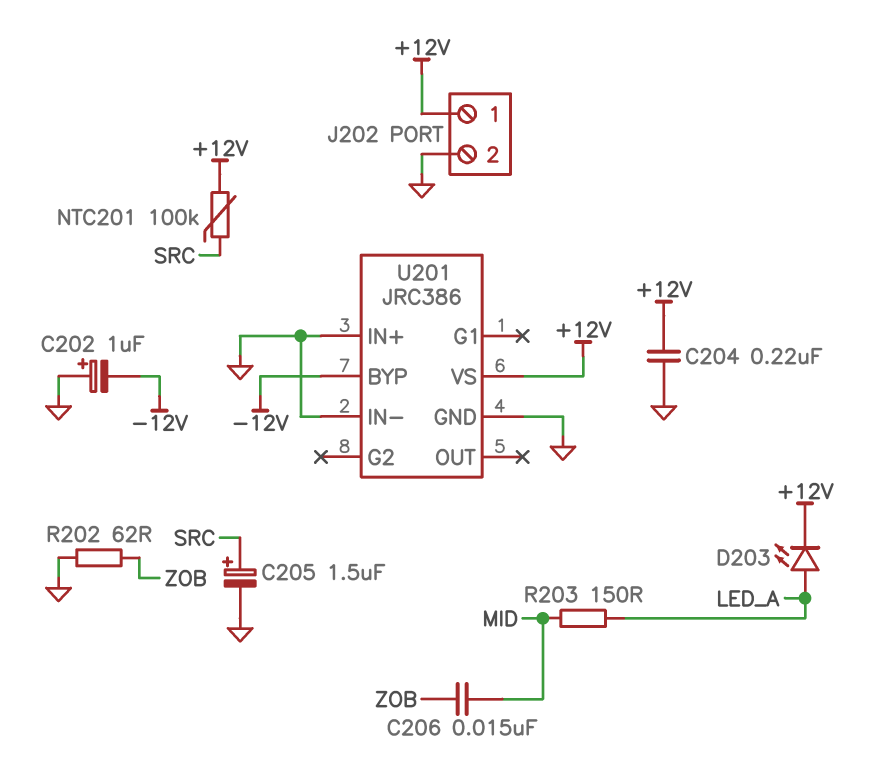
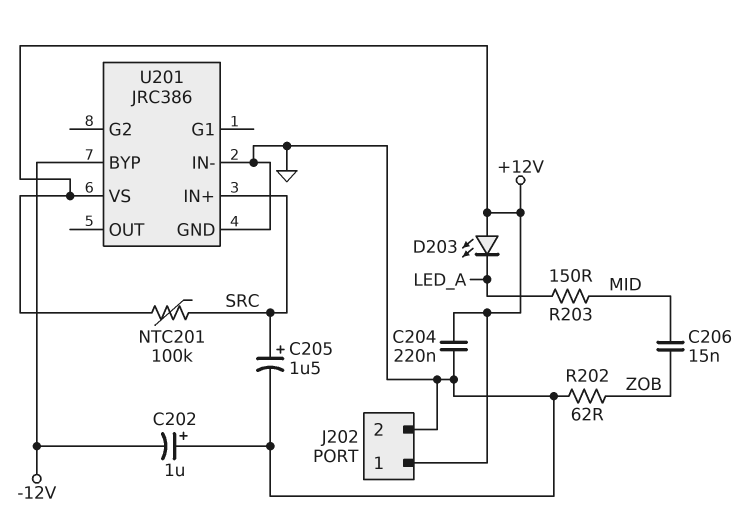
D203: LED (A LED_A, K +12V) -> LED (A +12V, K LED_A)
U201 pin IN+: GND -> SRC

